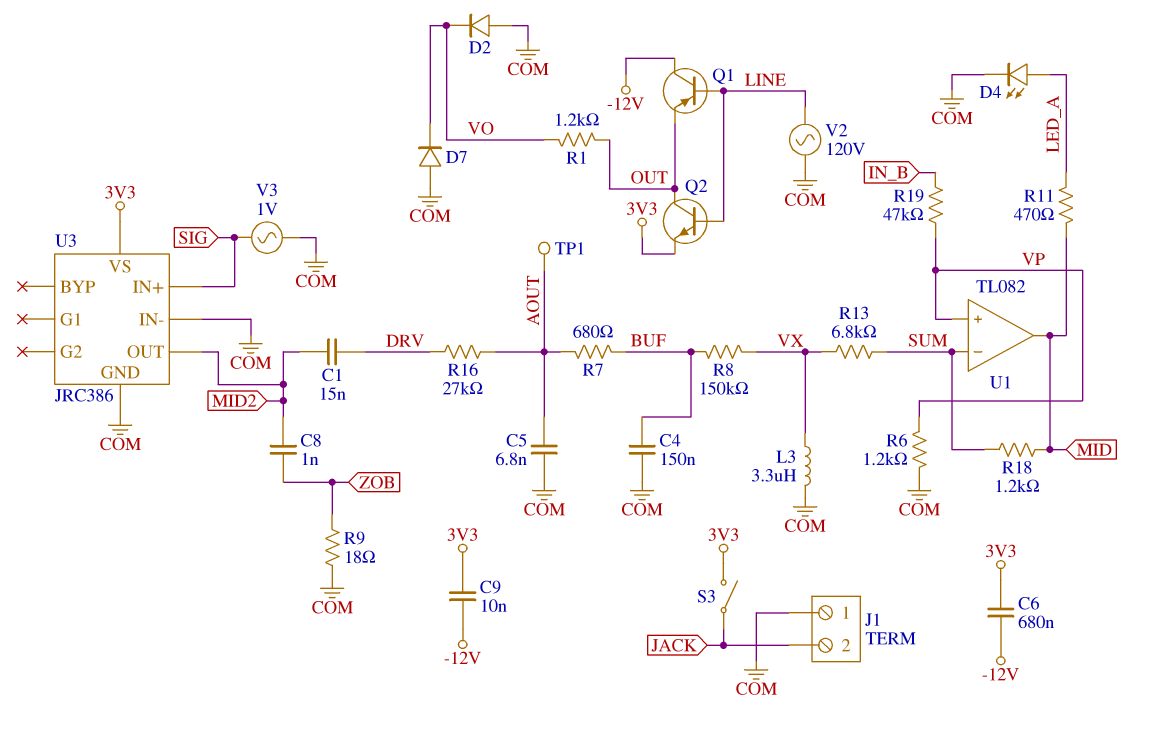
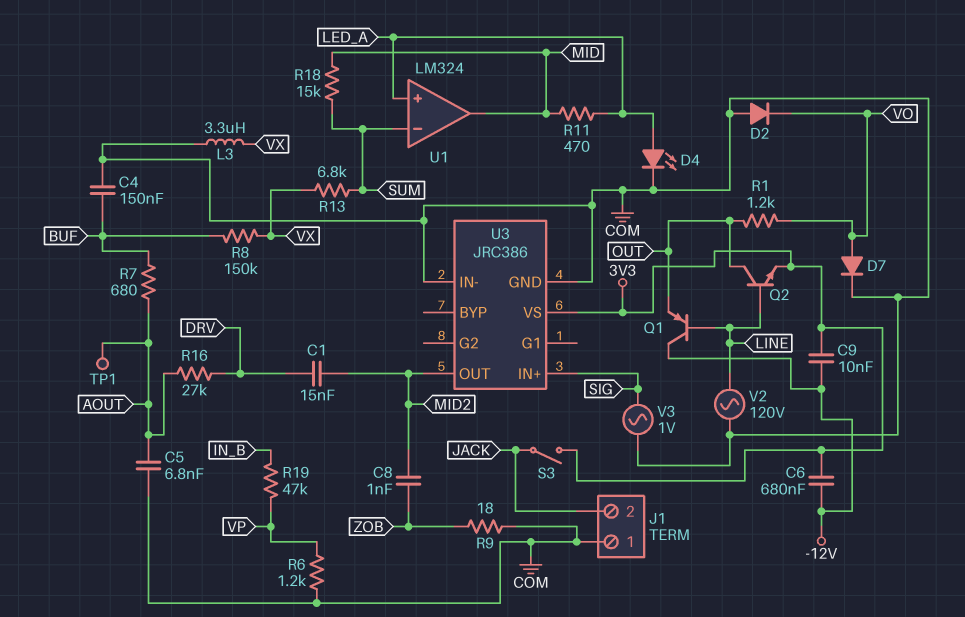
D7: diode (A COM, K VO) -> diode (A VO, K COM)
R18: 1.2k (MID, SUM) -> 15k (MID, SUM)
U1: TL082 -> LM324
U1 pin in+: VP -> LED_A

